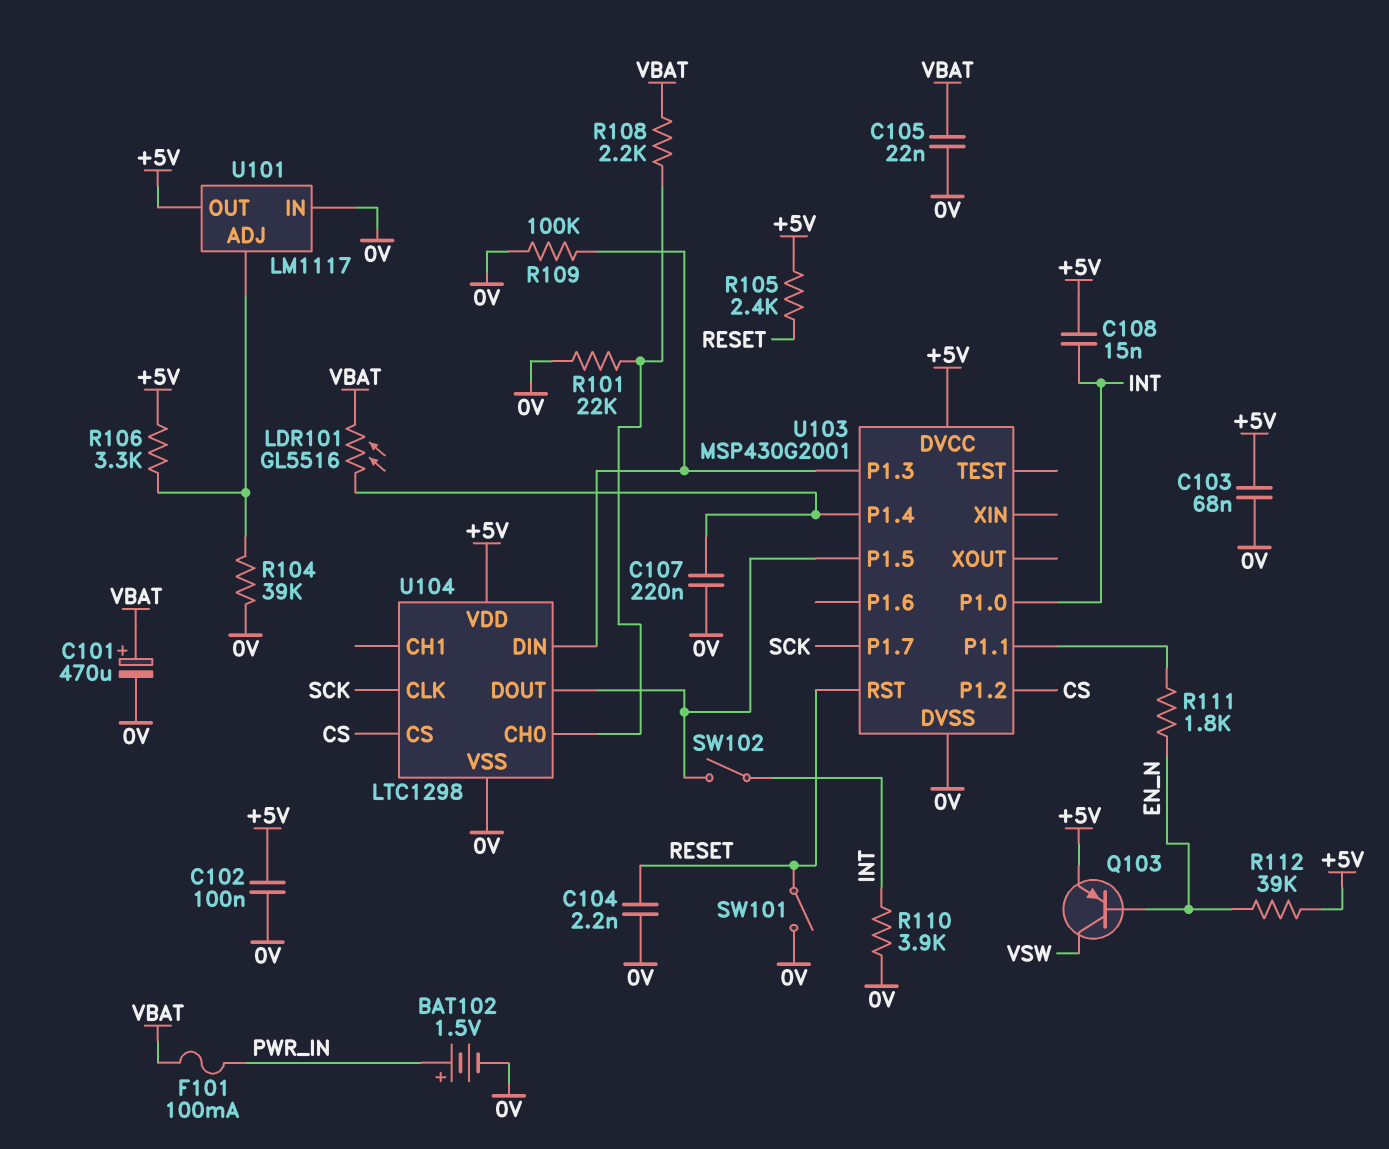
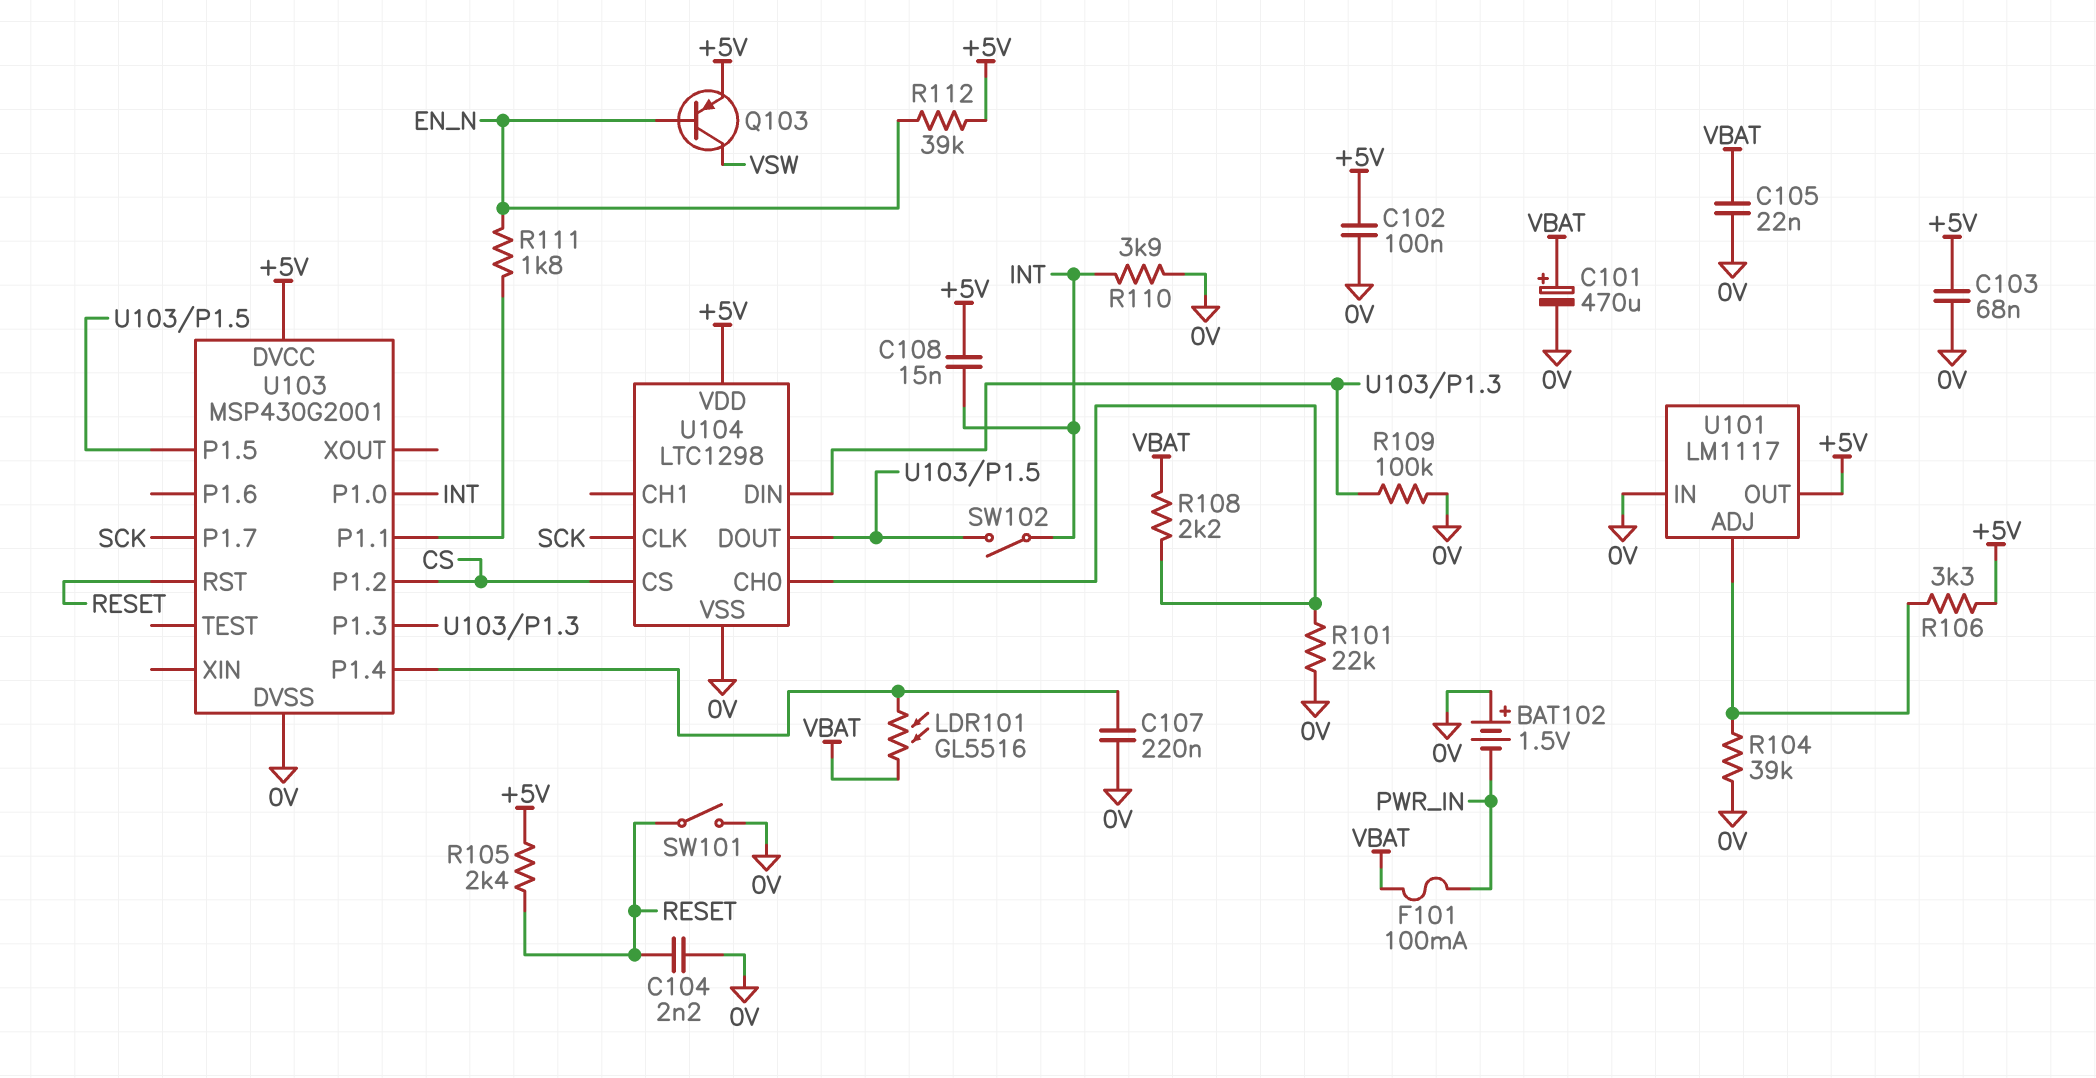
BAT102: 1.5V (plus PWR_IN, minus 0V) -> 1.5V (plus 0V, minus PWR_IN)

